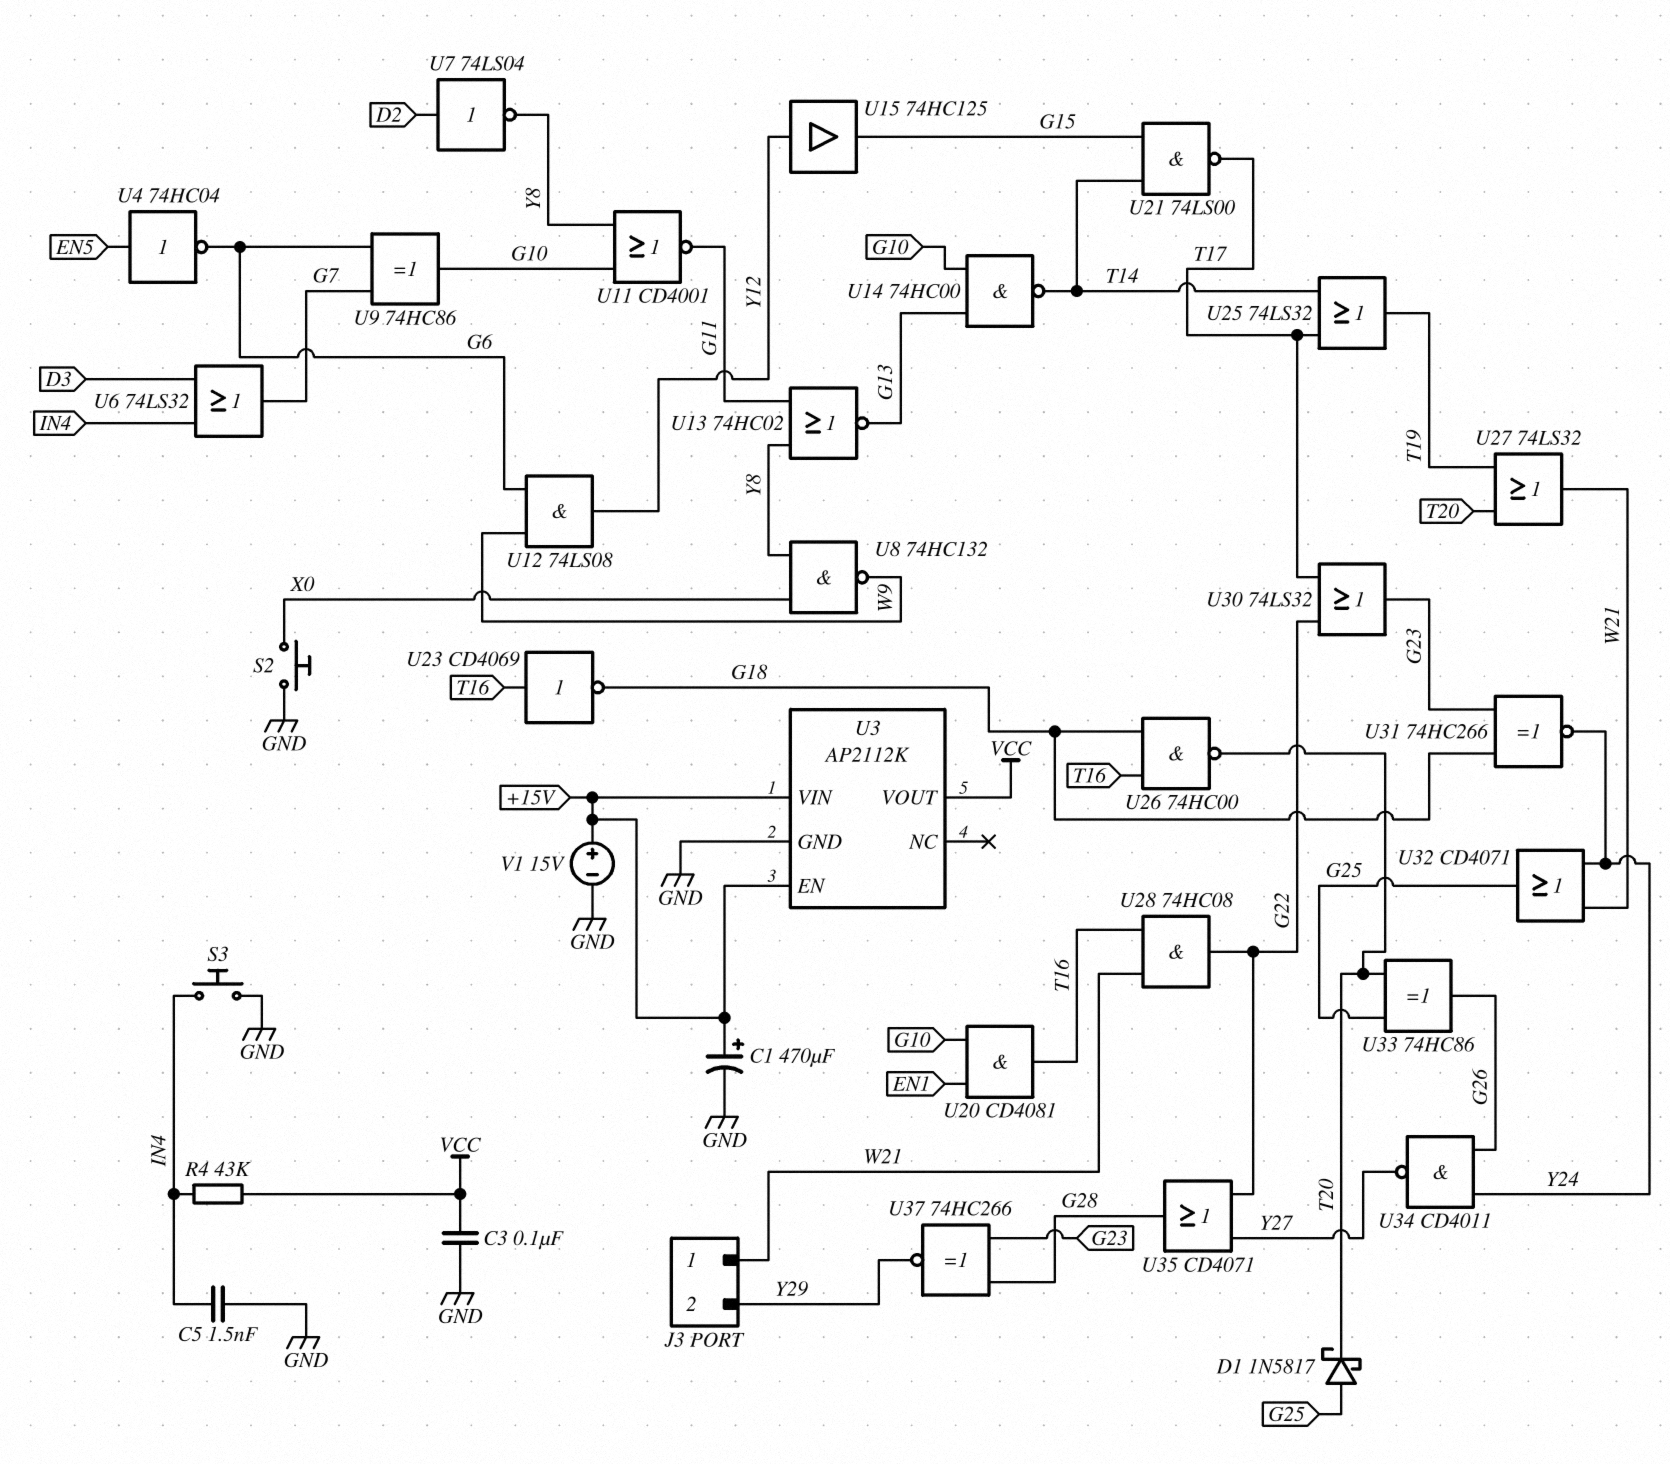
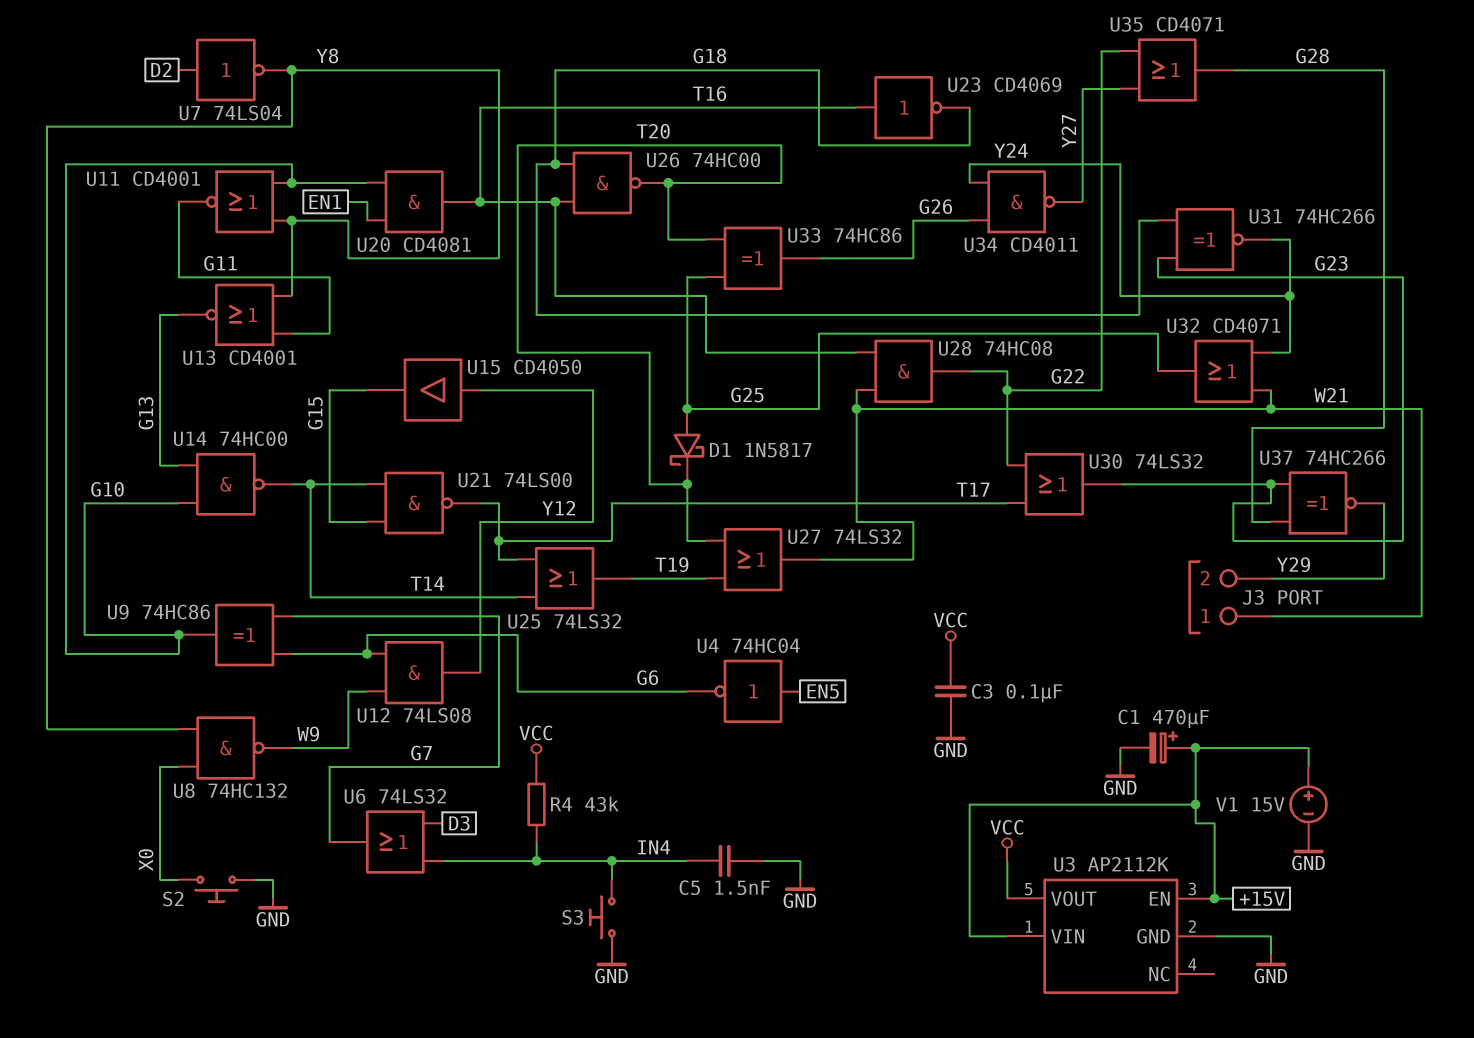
U13: NOR 74HC02 (in G11, in Y8, out G13) -> NOR CD4001 (in G11, in Y8, out G13)
U15: buffer 74HC125 (in Y12, out G15) -> buffer CD4050 (in Y12, out G15)

